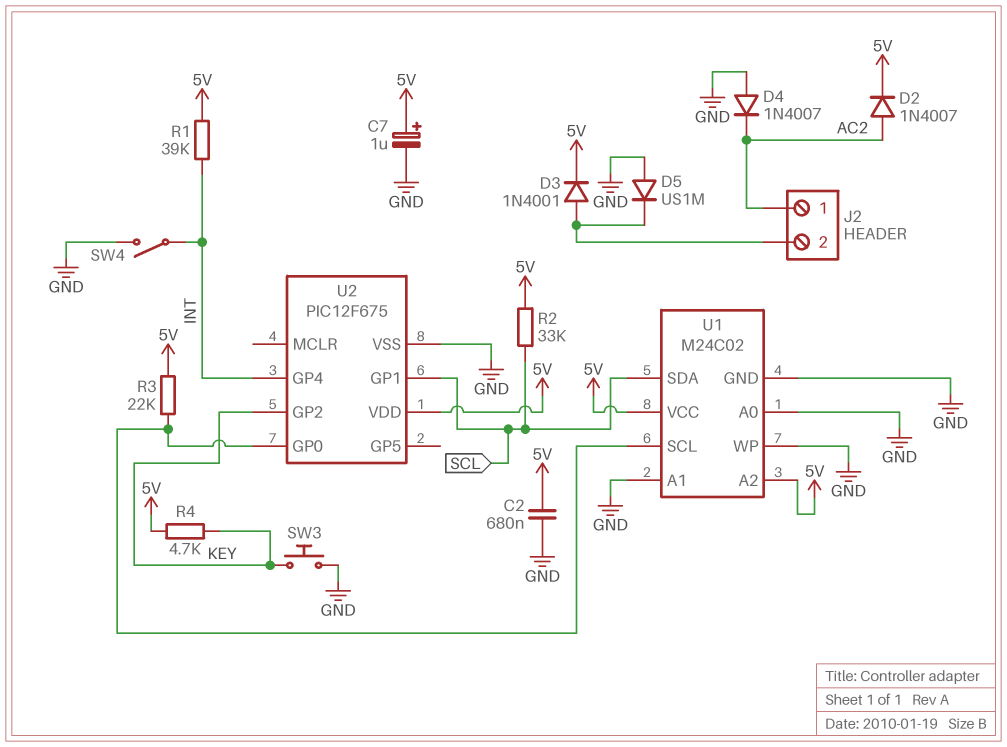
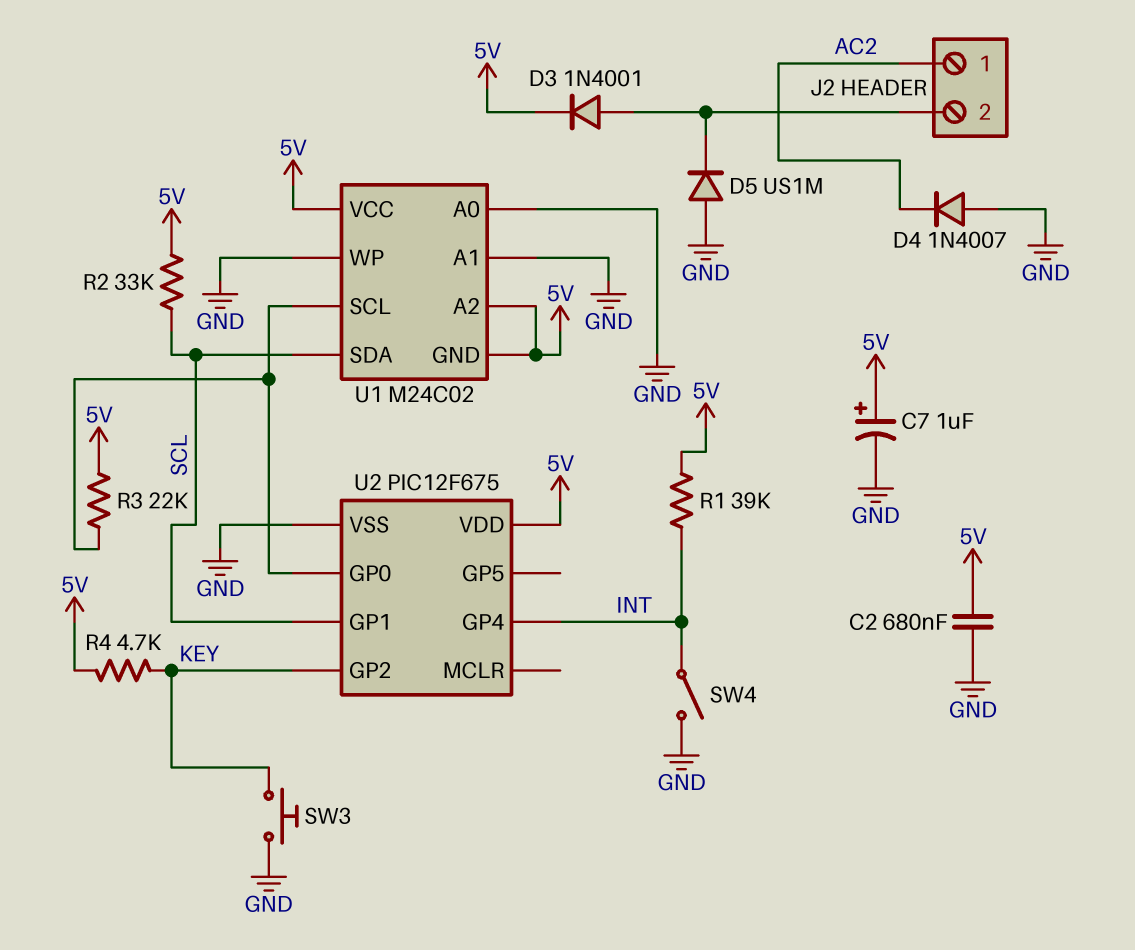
D2: diode 1N4007 (A AC2, K 5V) -> none
U1 pin GND: GND -> 5V

